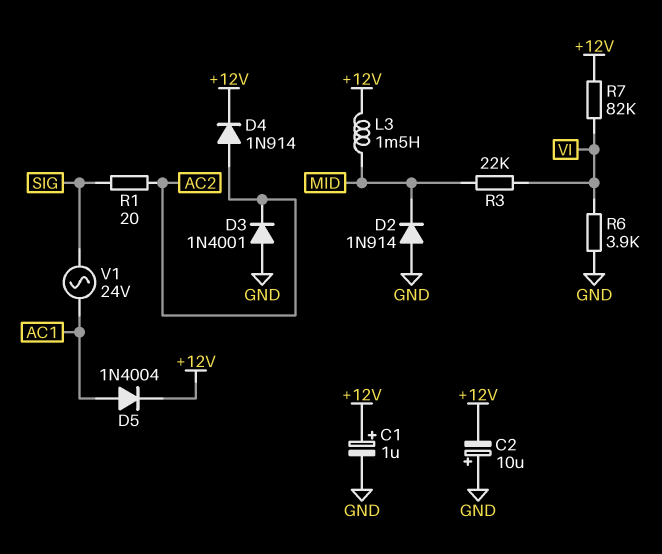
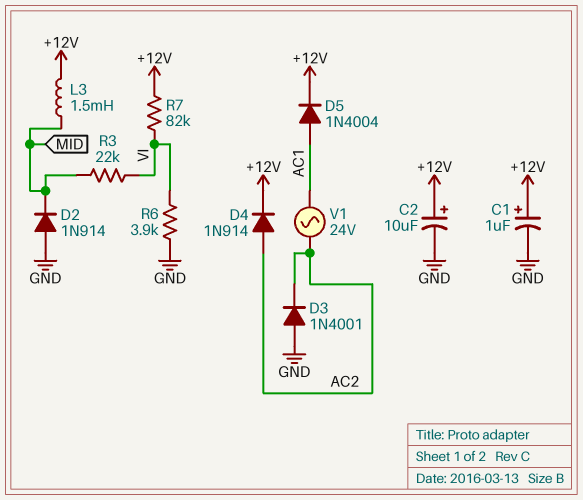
C2: 10uF (plus GND, minus +12V) -> 10uF (plus +12V, minus GND)
R1: 20 (AC2, SIG) -> none
V1: AC 24V (AC1, SIG) -> AC 24V (AC1, AC2)

